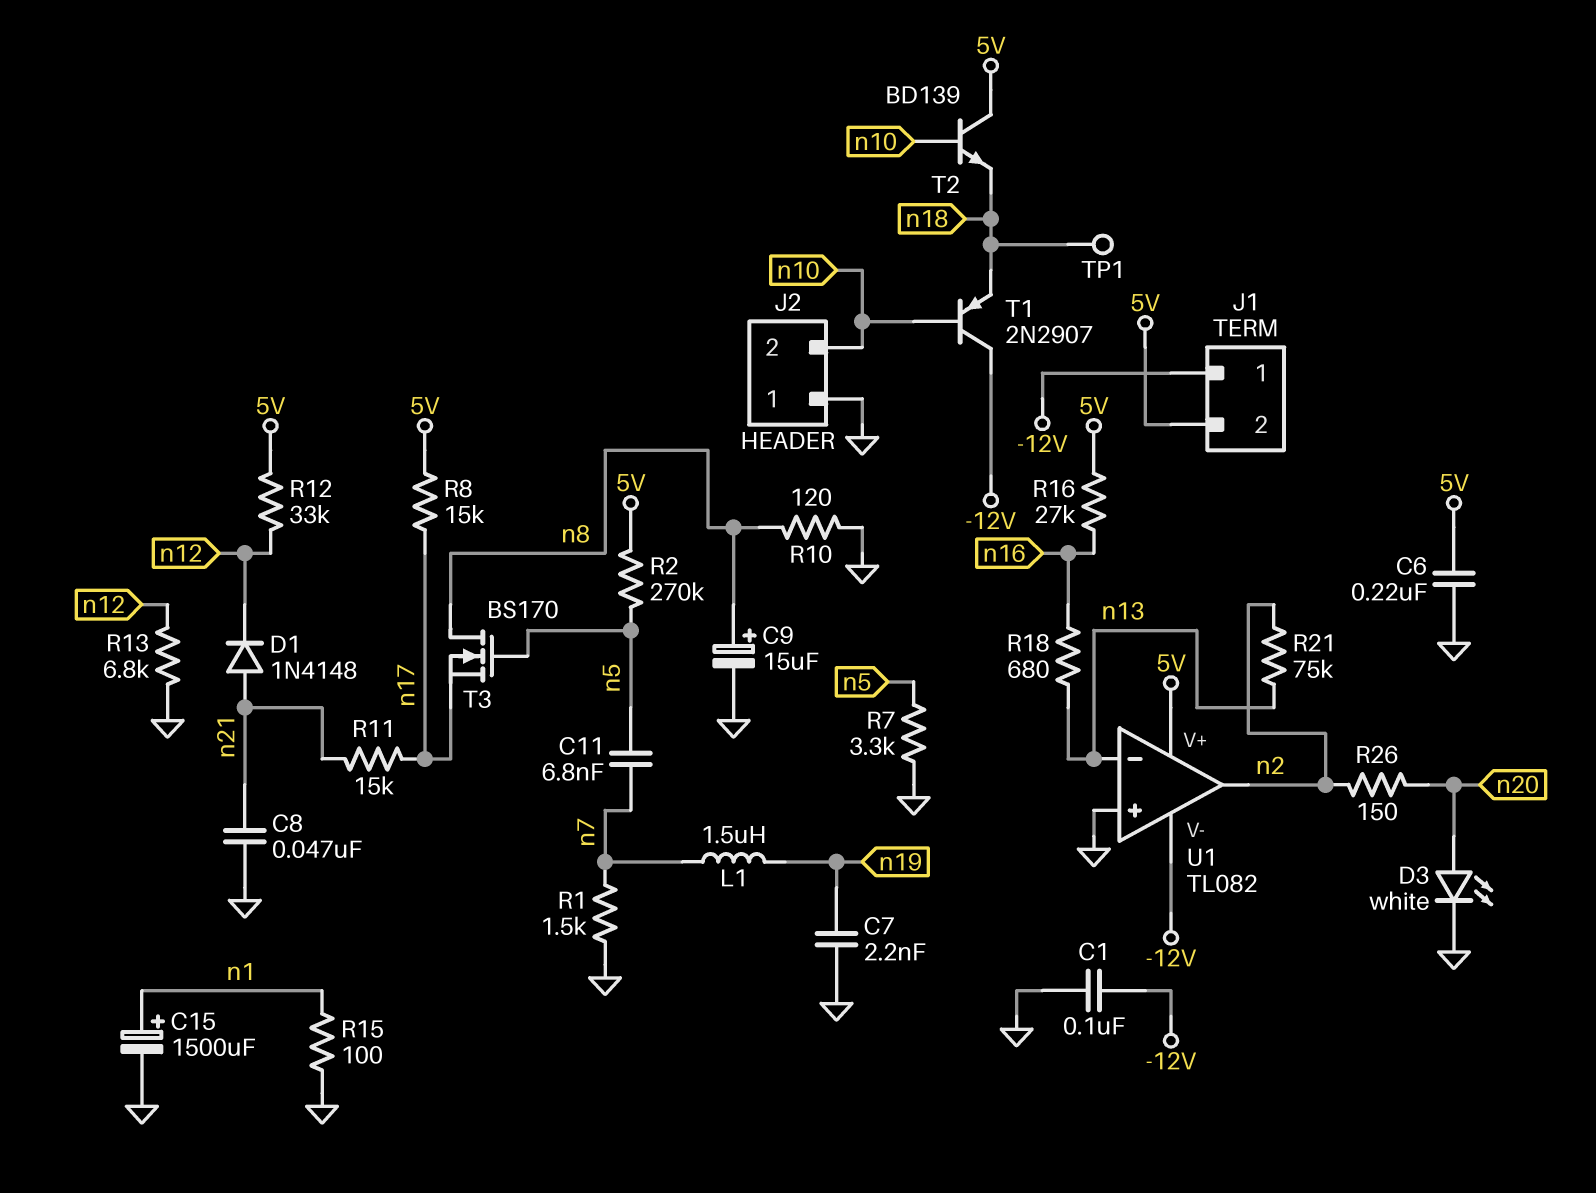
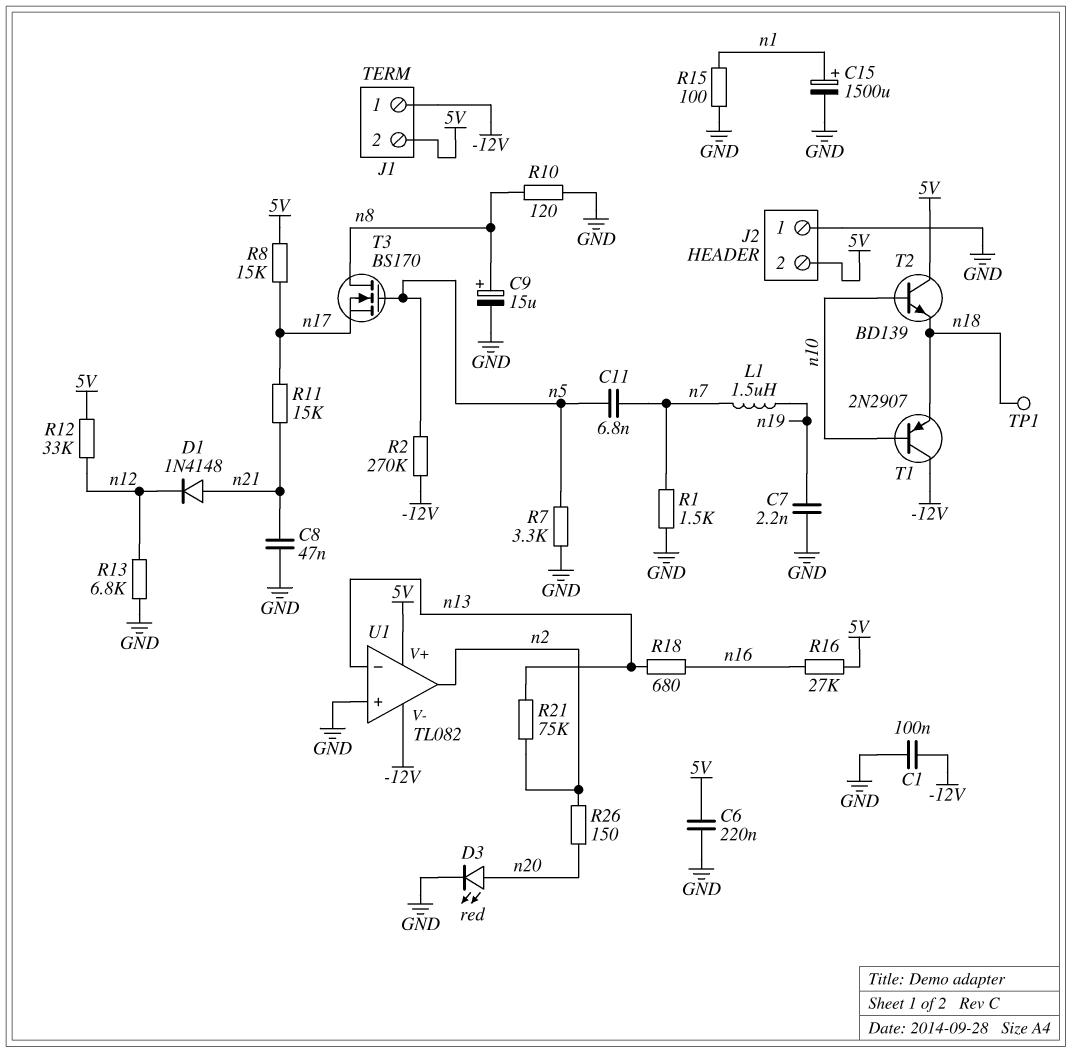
D3: LED white (A n20, K GND) -> LED red (A n20, K GND)
J2 pin 2: n10 -> 5V
R2: 270k (5V, n5) -> 270k (-12V, n5)

